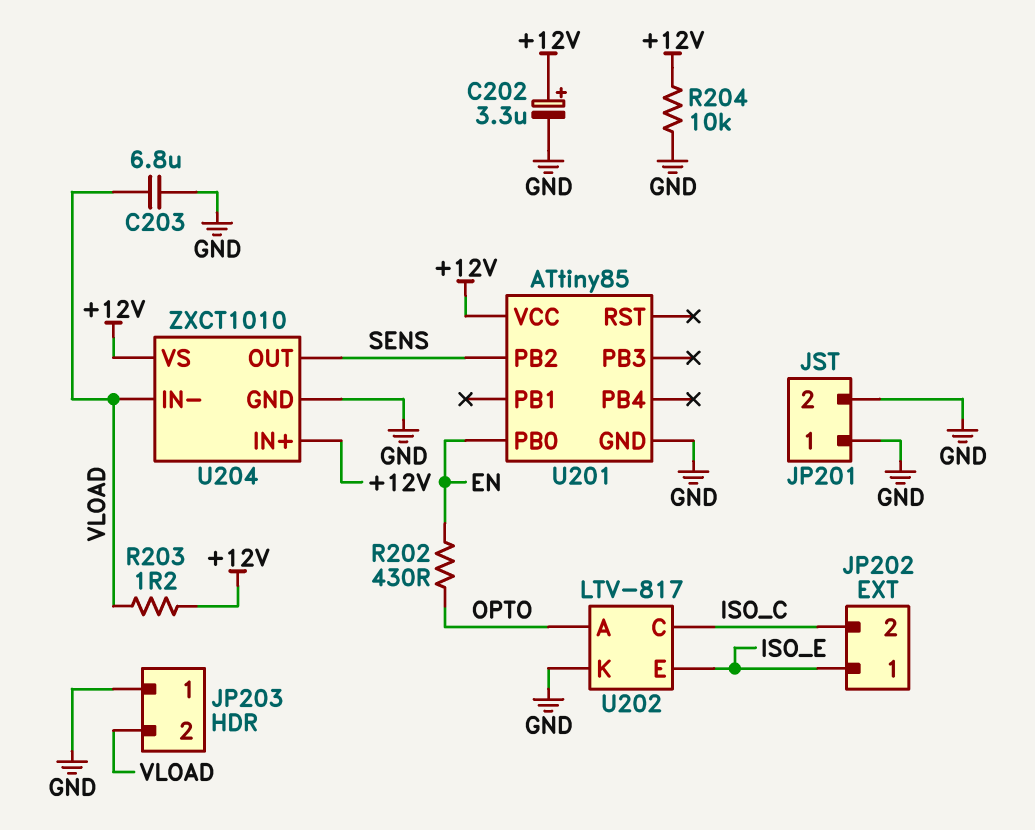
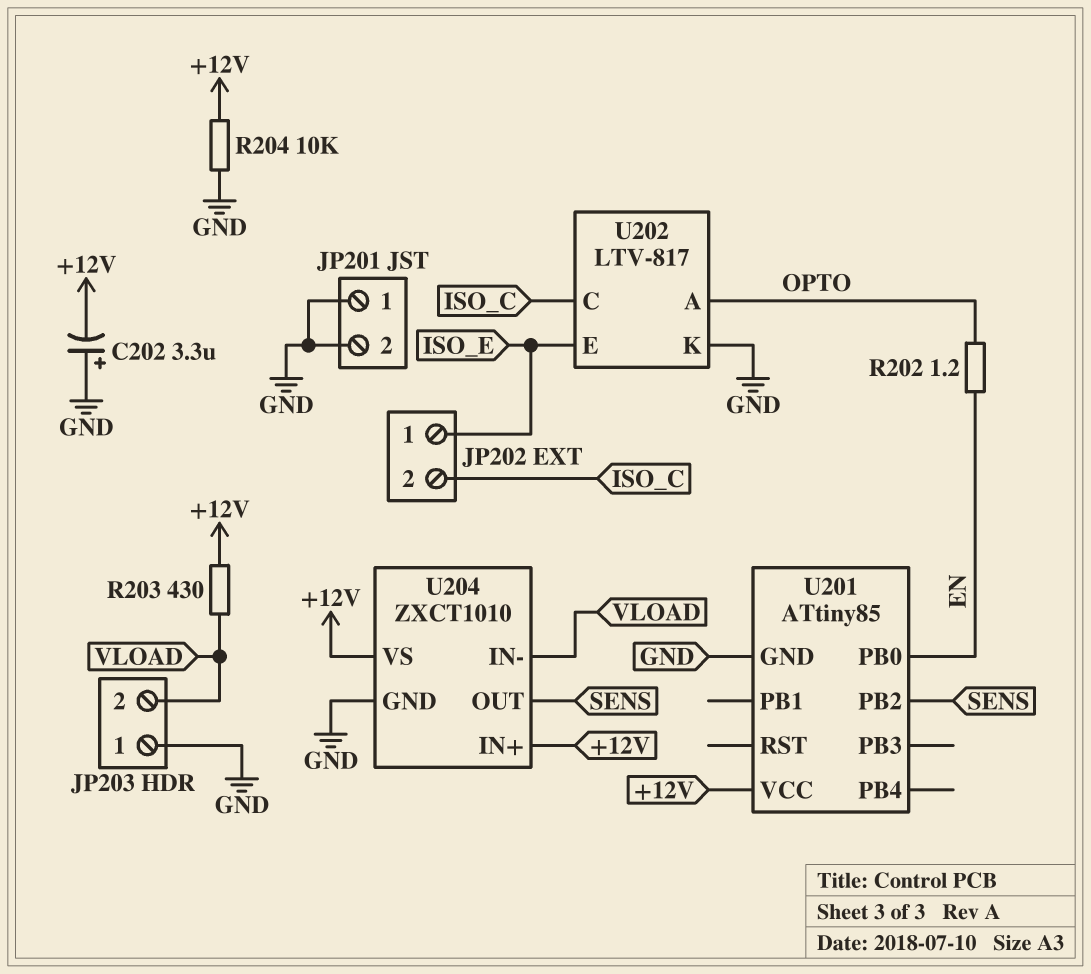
C202: 3.3uF (plus +12V, minus GND) -> 3.3uF (plus GND, minus +12V)
C203: 6.8uF (GND, VLOAD) -> none
R202: 430 (EN, OPTO) -> 1.2 (EN, OPTO)
R203: 1.2 (+12V, VLOAD) -> 430 (+12V, VLOAD)

